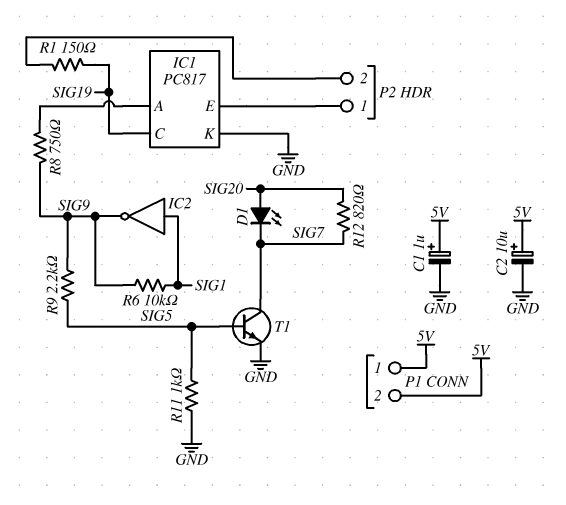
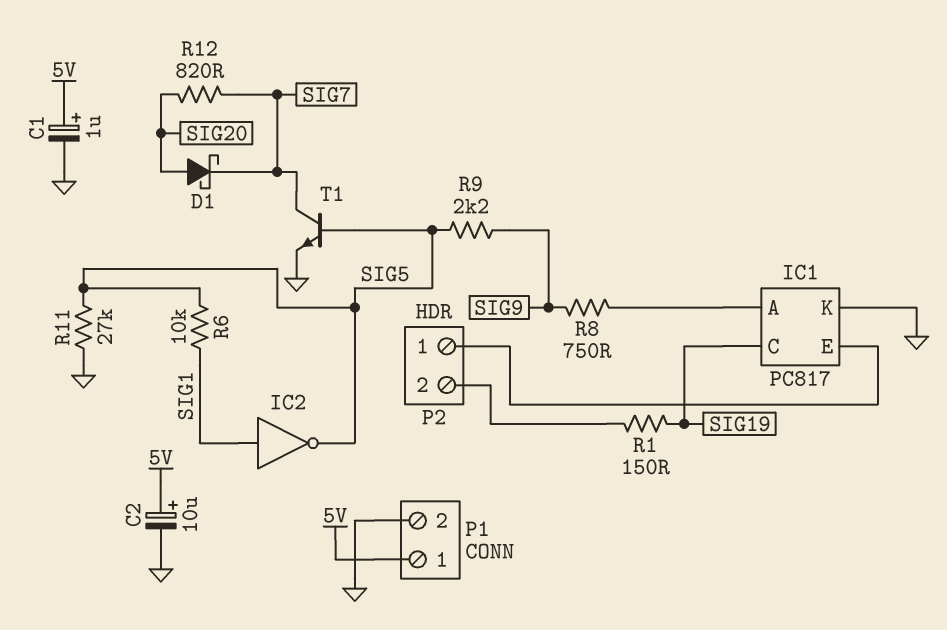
D1: LED (A SIG20, K SIG7) -> schottky (A SIG20, K SIG7)
IC2: NOT (in SIG1, out SIG9) -> NOT (in SIG1, out SIG5)
P1 pin 2: 5V -> GND
R6: 10k (SIG1, SIG9) -> 10k (SIG1, SIG5)
R11: 1k (GND, SIG5) -> 27k (GND, SIG5)

